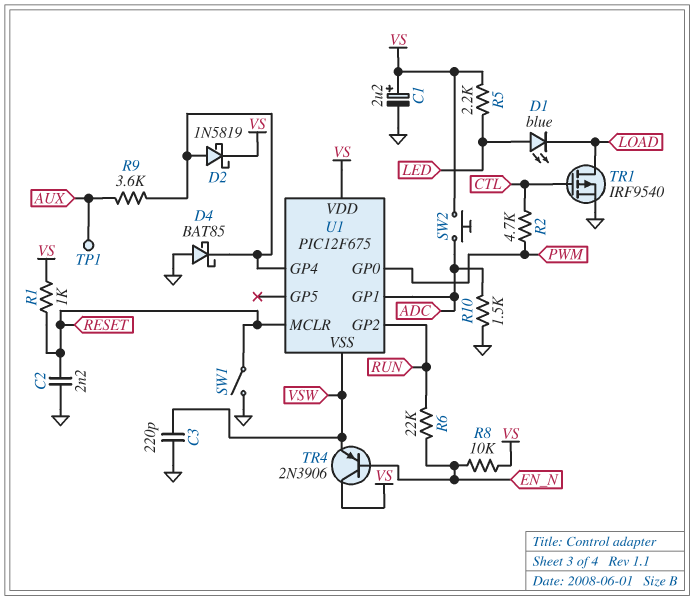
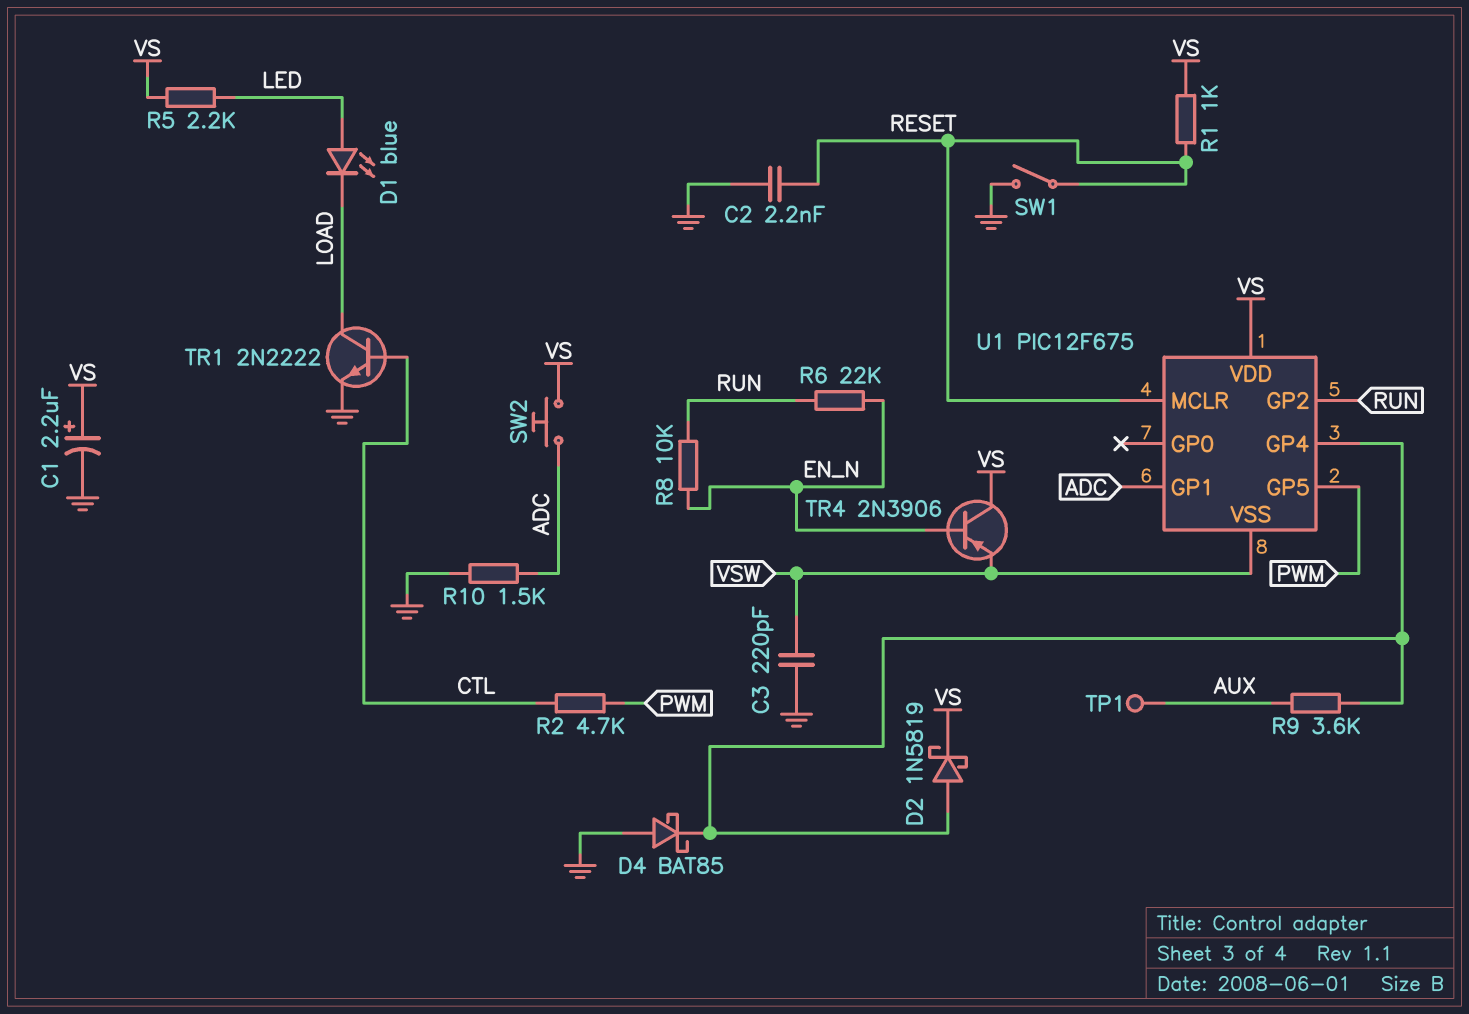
R8: 10k (EN_N, VS) -> 10k (EN_N, RUN)
TR1: PMOS IRF9540 (G CTL, D LOAD, S GND) -> NPN 2N2222 (B CTL, C LOAD, E GND)
U1 pin GP0: PWM -> none
U1 pin GP5: none -> PWM

